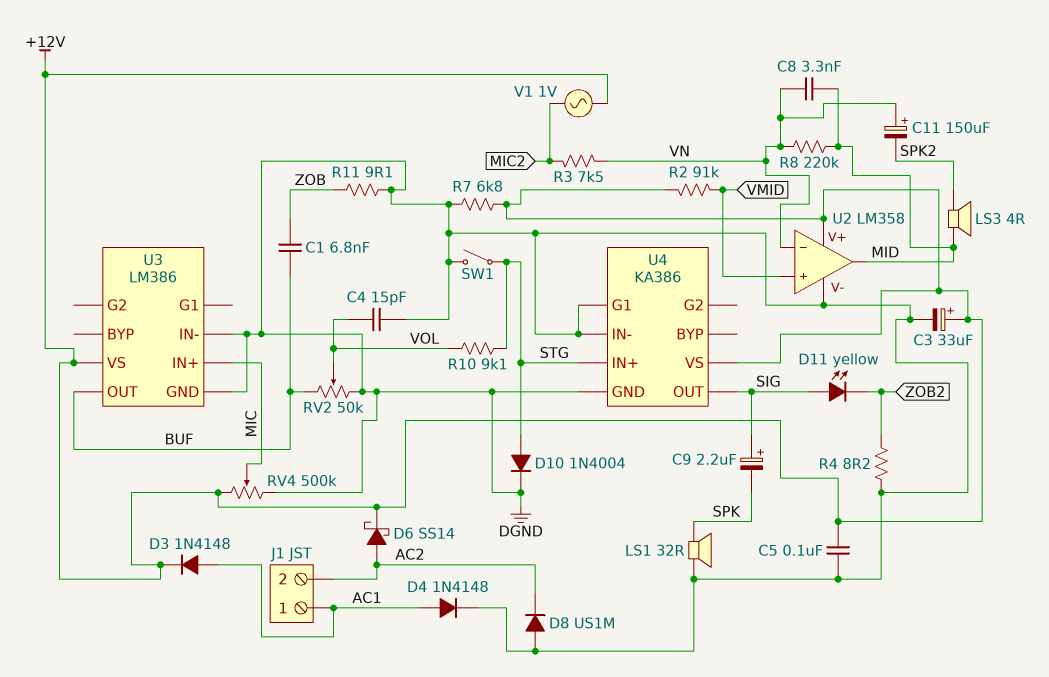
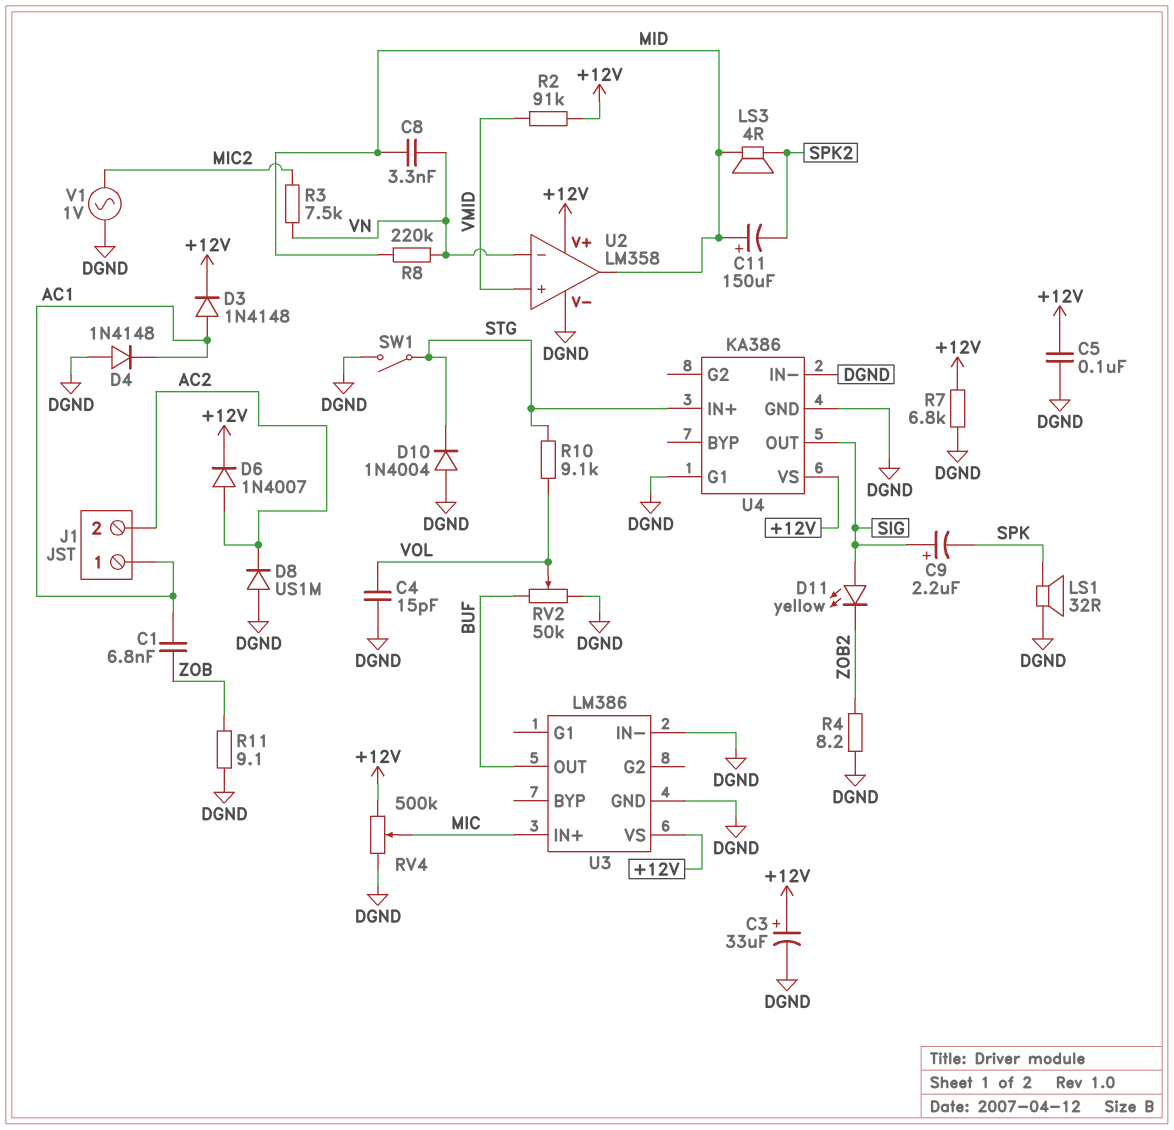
C1: 6.8nF (BUF, ZOB) -> 6.8nF (AC1, ZOB)
C11: 150uF (plus VN, minus SPK2) -> 150uF (plus MID, minus SPK2)
D4: diode 1N4148 (A AC1, K DGND) -> diode 1N4148 (A DGND, K AC1)
D6: schottky SS14 (A AC2, K +12V) -> diode 1N4007 (A AC2, K +12V)
D10: diode 1N4004 (A STG, K DGND) -> diode 1N4004 (A DGND, K STG)
V1: AC 1V (+12V, MIC2) -> AC 1V (DGND, MIC2)

